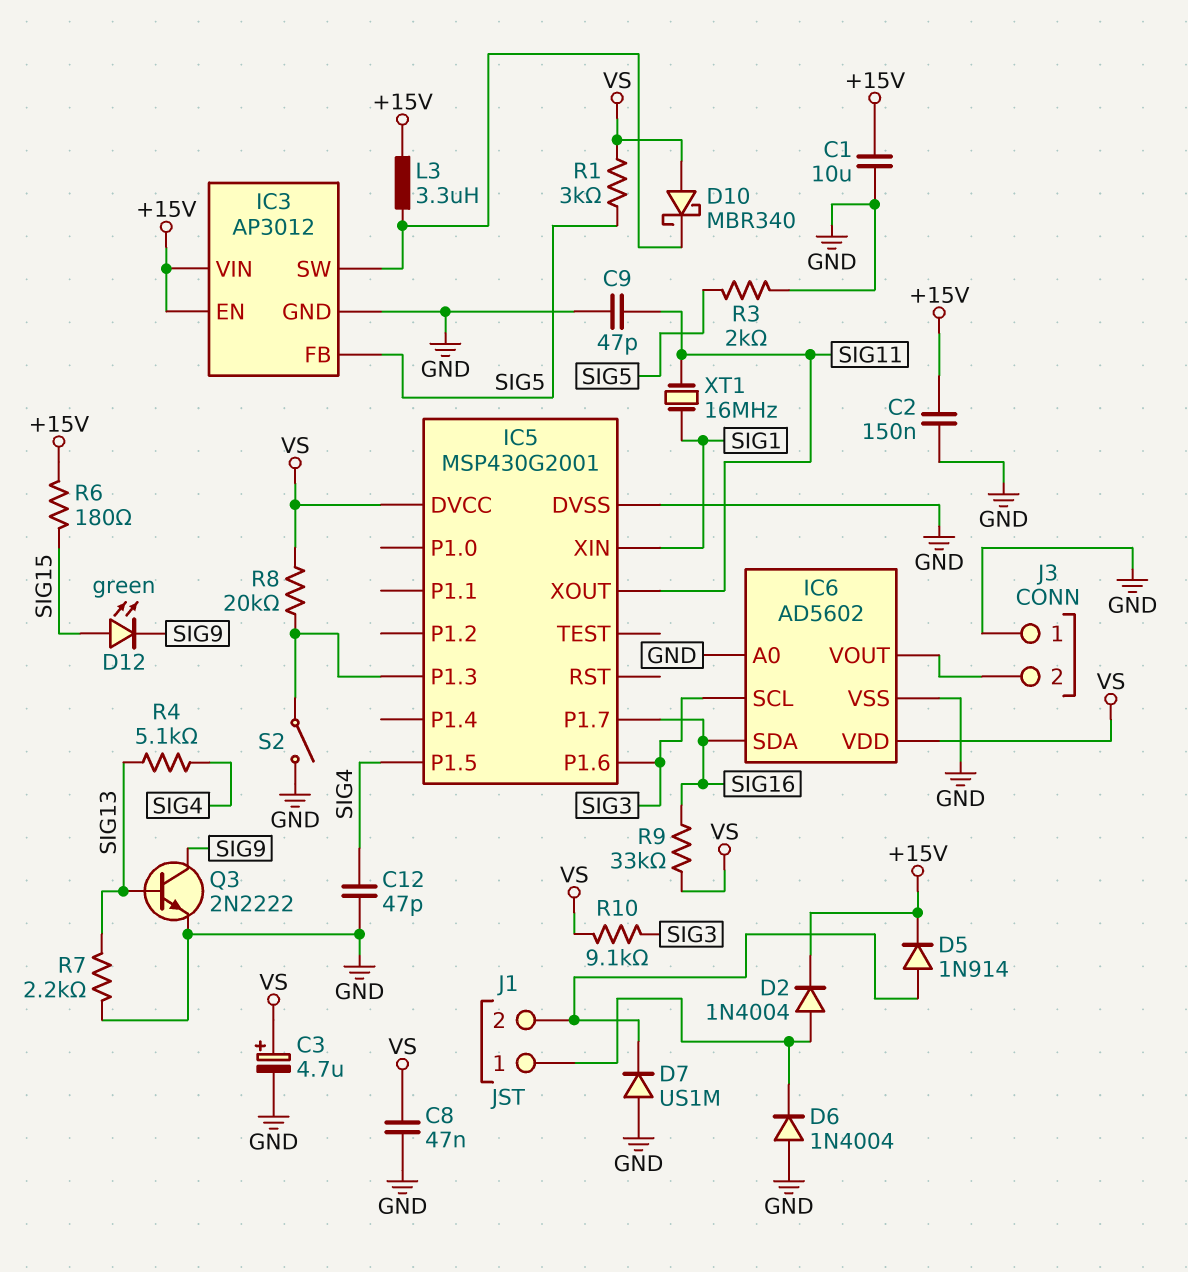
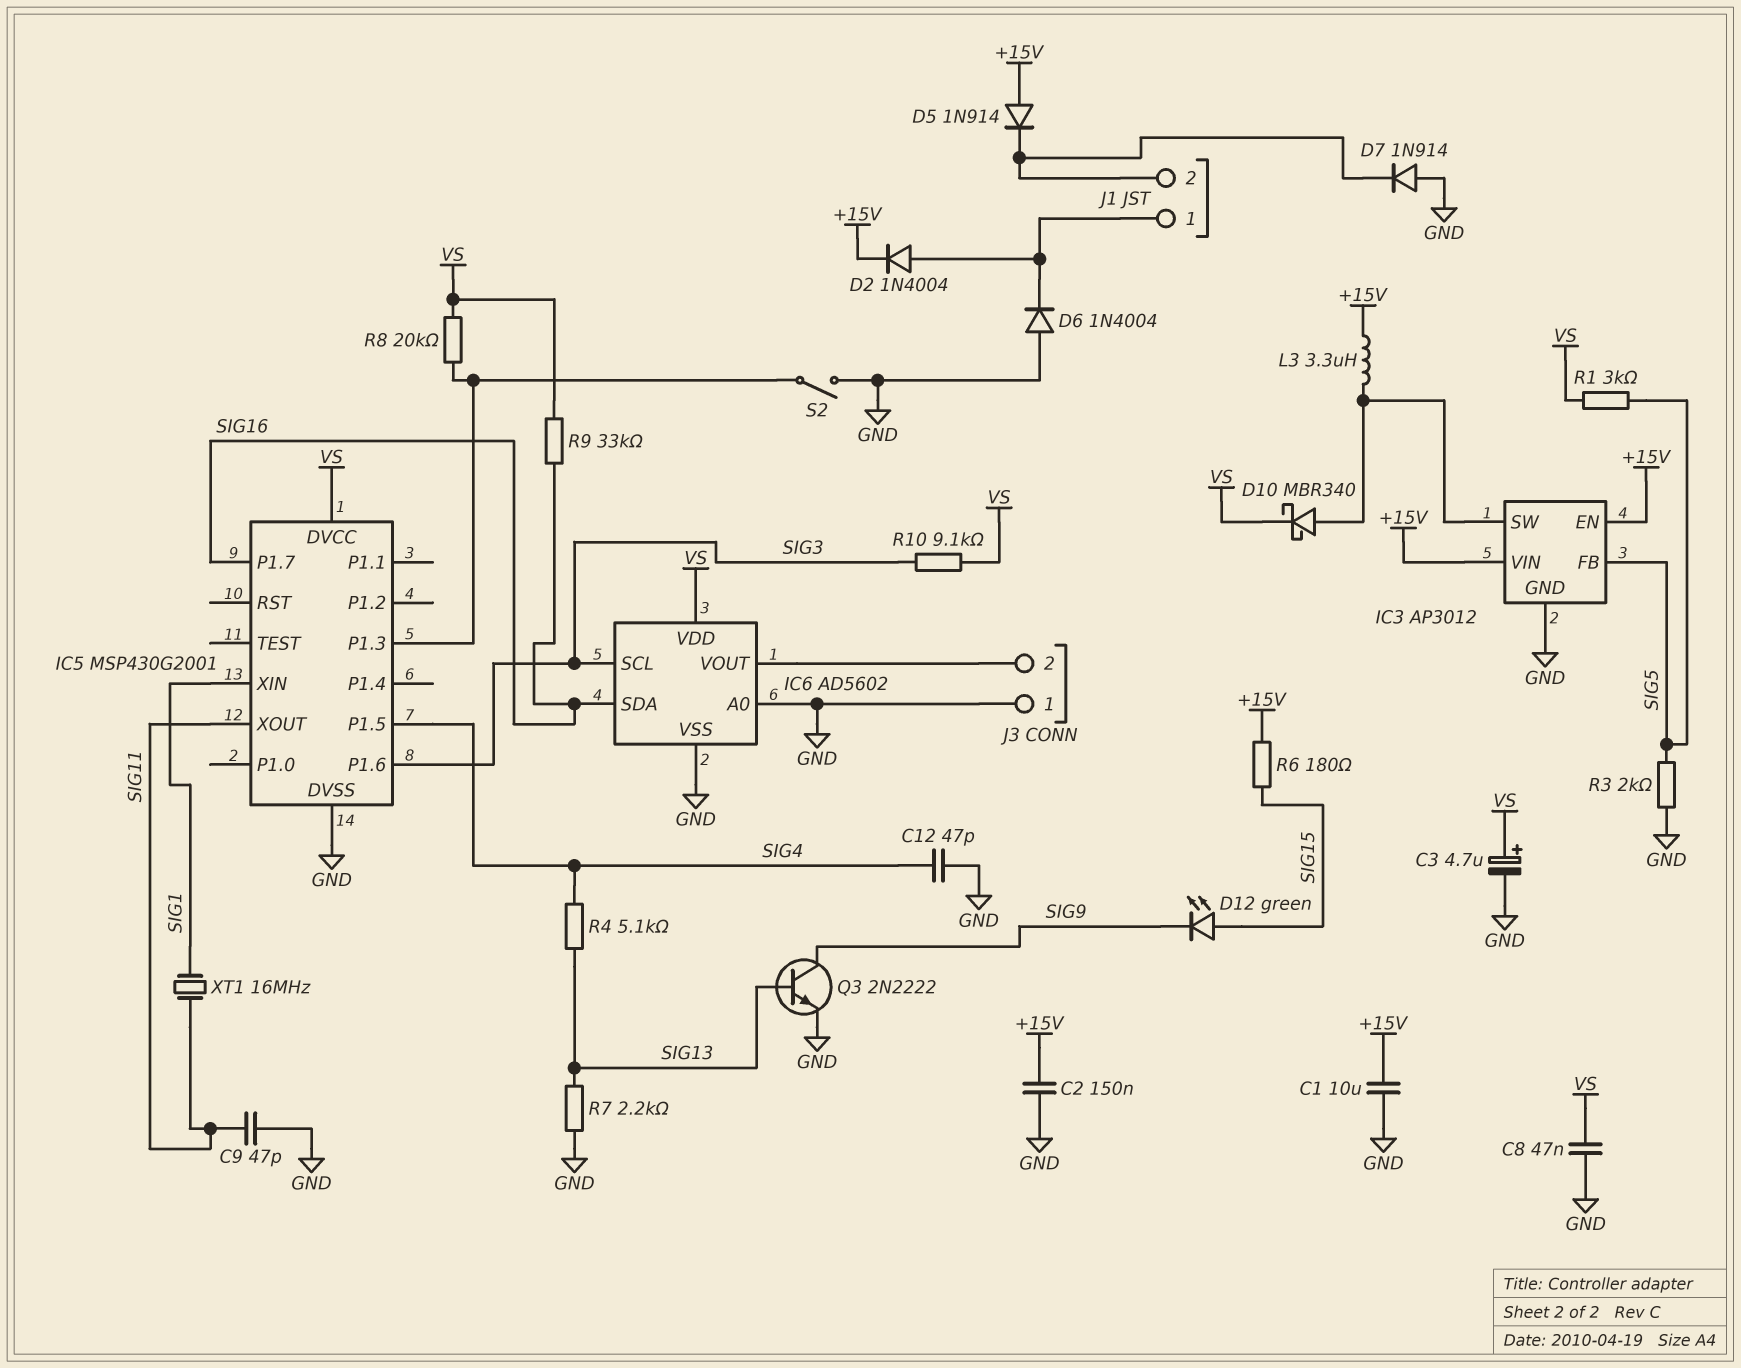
D5: diode 1N914 (A J1/2, K +15V) -> diode 1N914 (A +15V, K J1/2)
D7: diode US1M (A GND, K J1/2) -> diode 1N914 (A GND, K J1/2)
D10: schottky MBR340 (A VS, K IC3/SW) -> schottky MBR340 (A IC3/SW, K VS)

